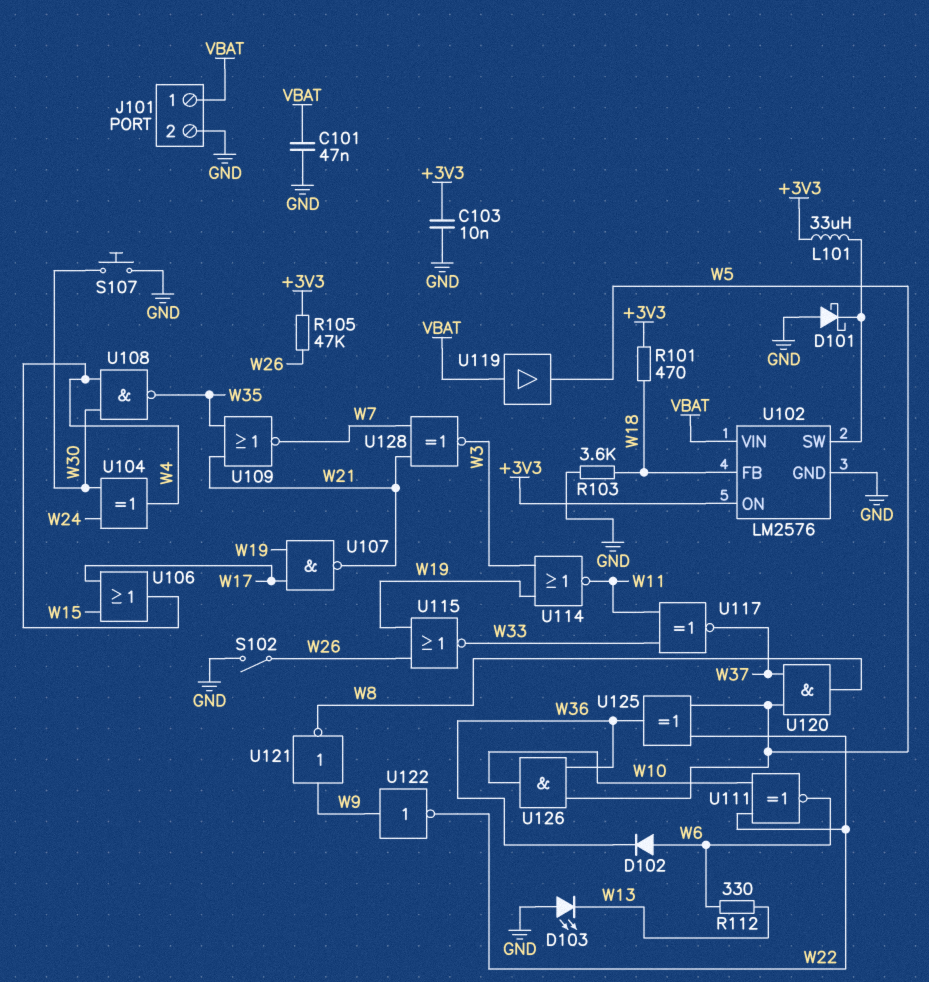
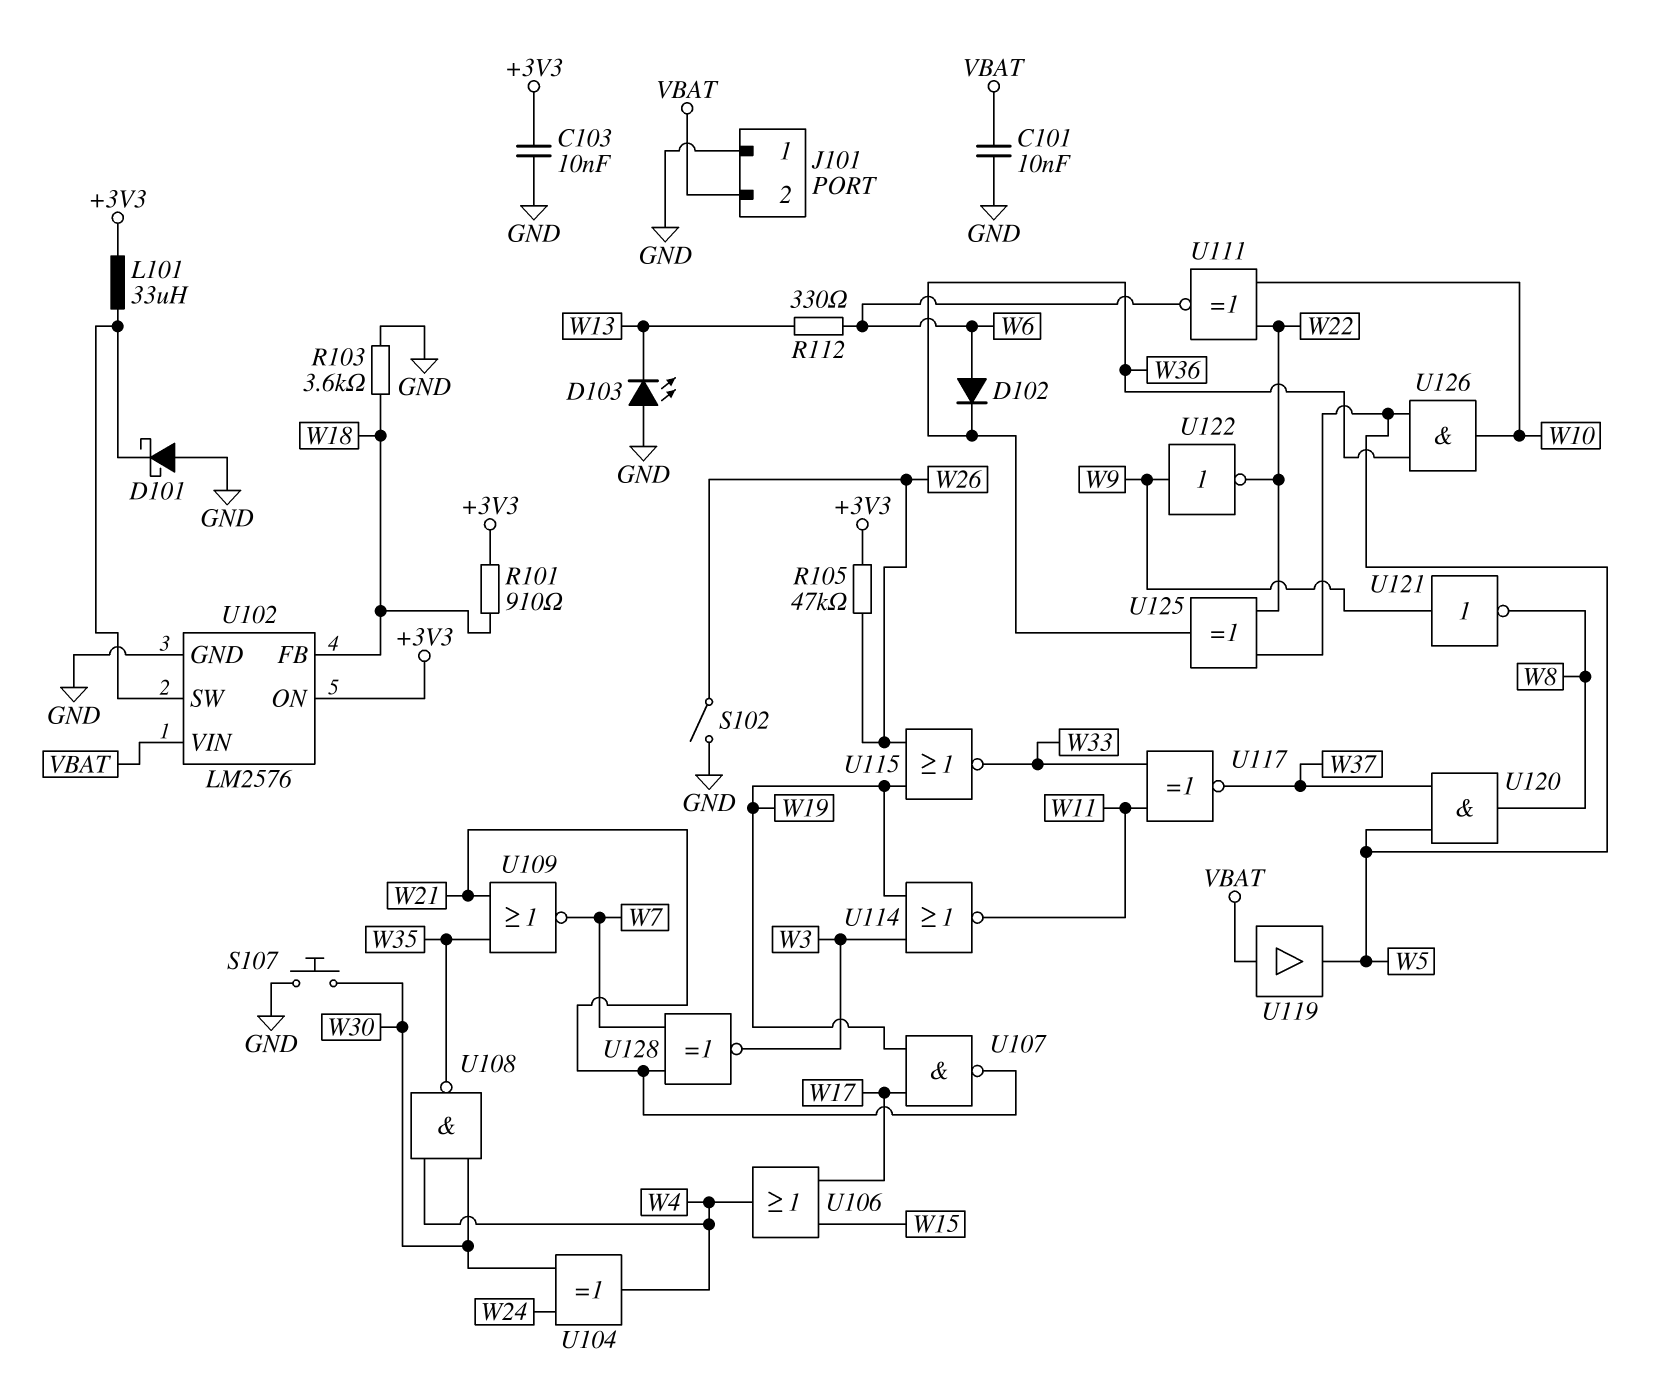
C101: 47nF (GND, VBAT) -> 10nF (GND, VBAT)
J101 pin 1: VBAT -> GND
J101 pin 2: GND -> VBAT
R101: 470 (+3V3, W18) -> 910 (+3V3, W18)

